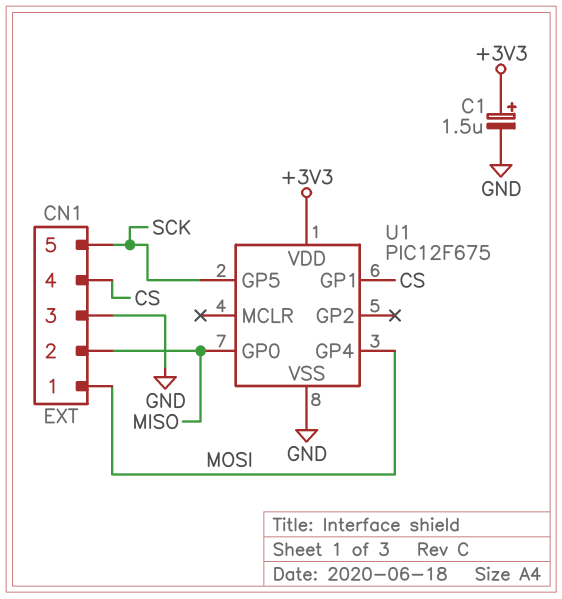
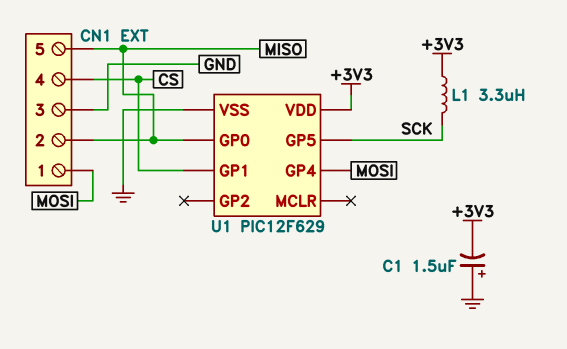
C1: 1.5uF (plus +3V3, minus GND) -> 1.5uF (plus GND, minus +3V3)
CN1 pin 5: SCK -> MISO
L1: none -> 3.3uH (+3V3, SCK)
U1: PIC12F675 -> PIC12F629

